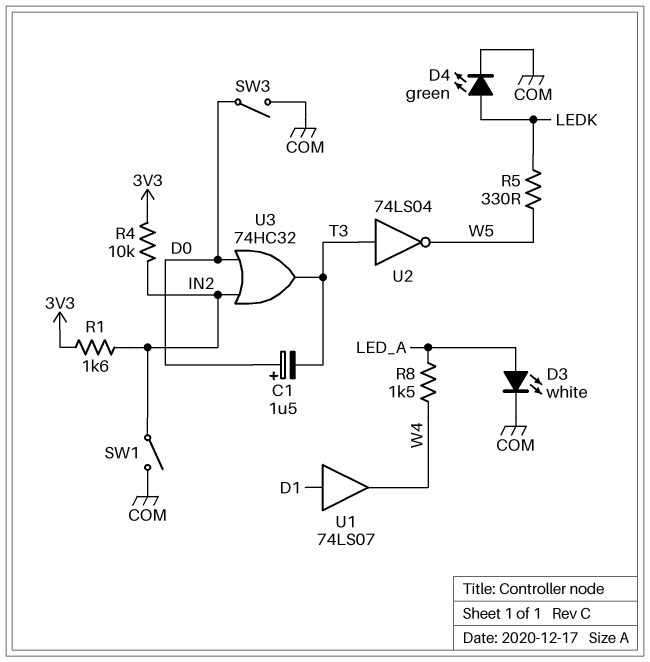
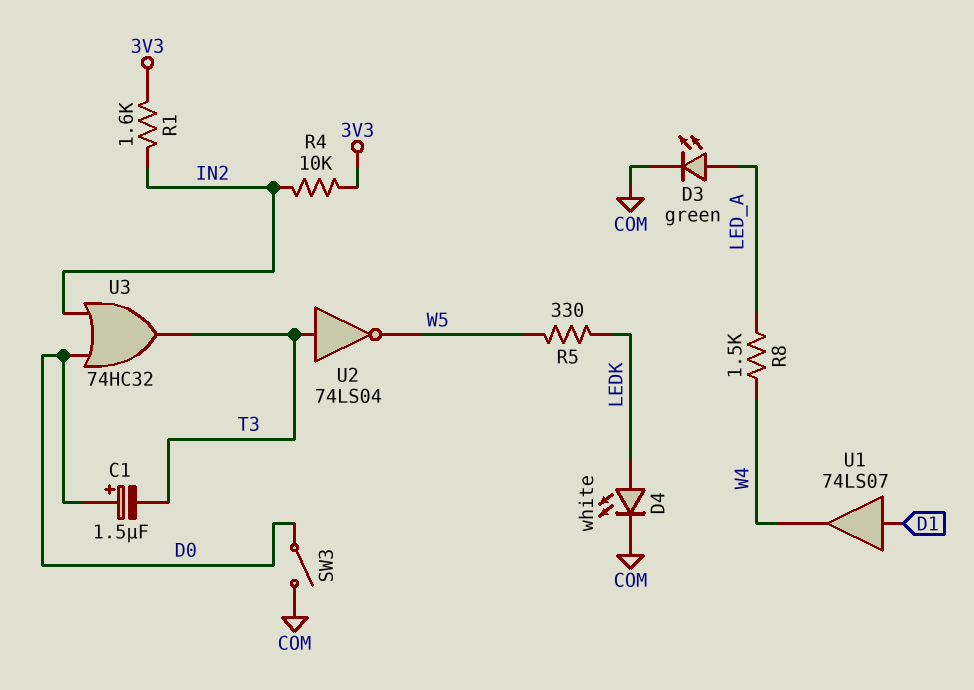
D3: LED white (A LED_A, K COM) -> LED green (A LED_A, K COM)
D4: LED green (A LEDK, K COM) -> LED white (A LEDK, K COM)
SW1: switch (COM, IN2) -> none

